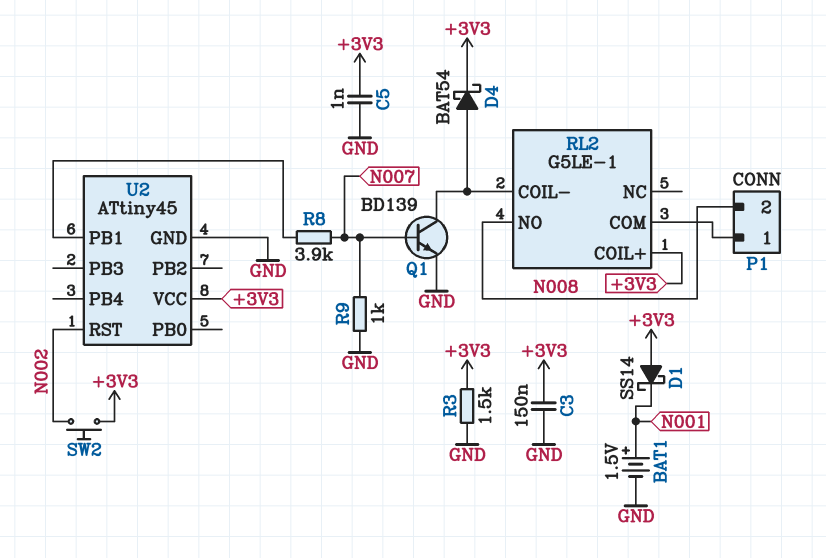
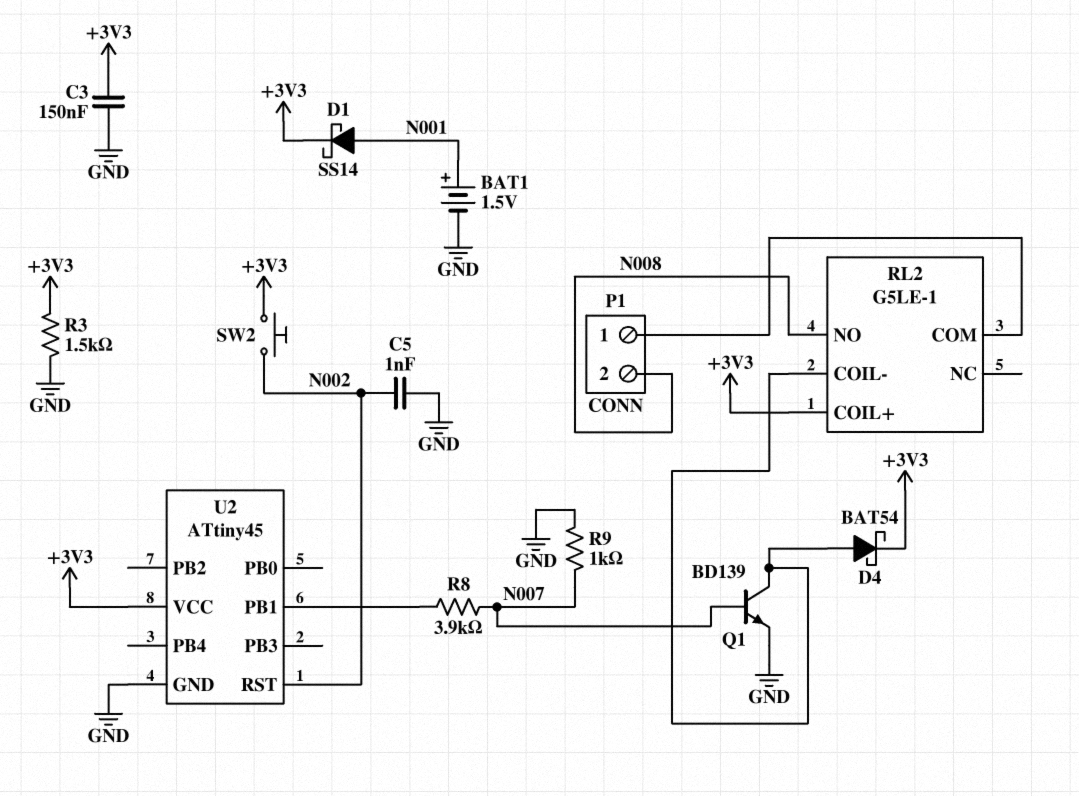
C5: 1nF (+3V3, GND) -> 1nF (GND, N002)
D1: schottky SS14 (A +3V3, K N001) -> schottky SS14 (A N001, K +3V3)

